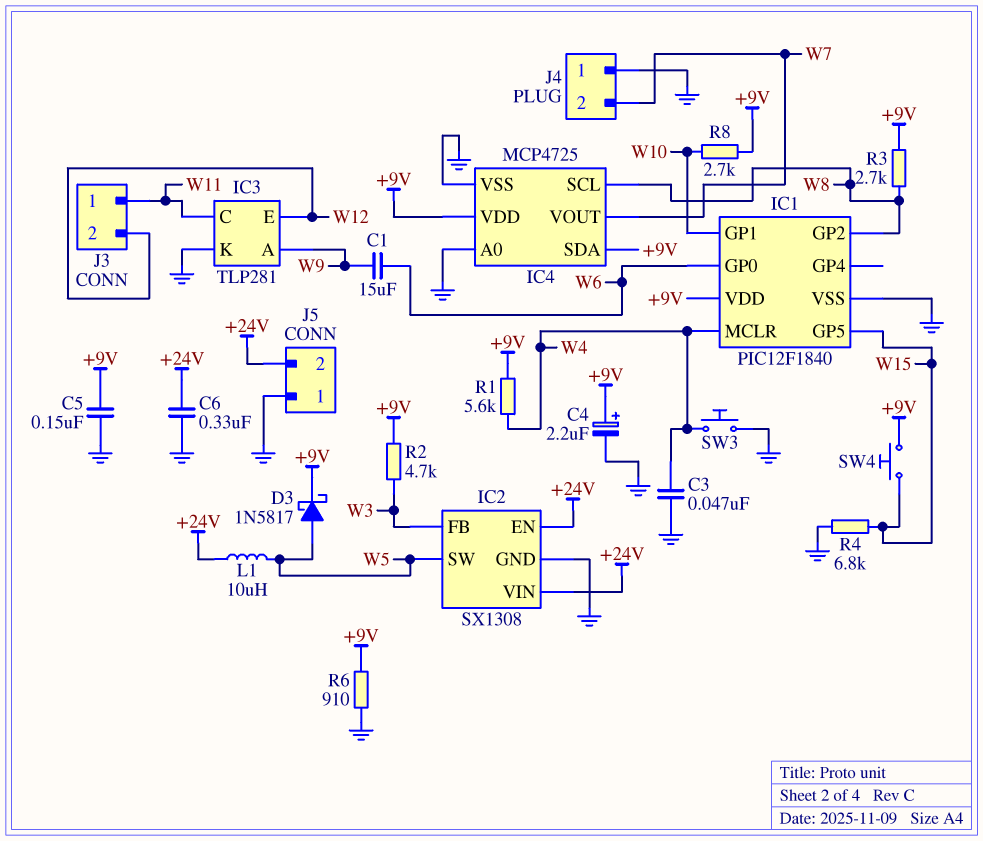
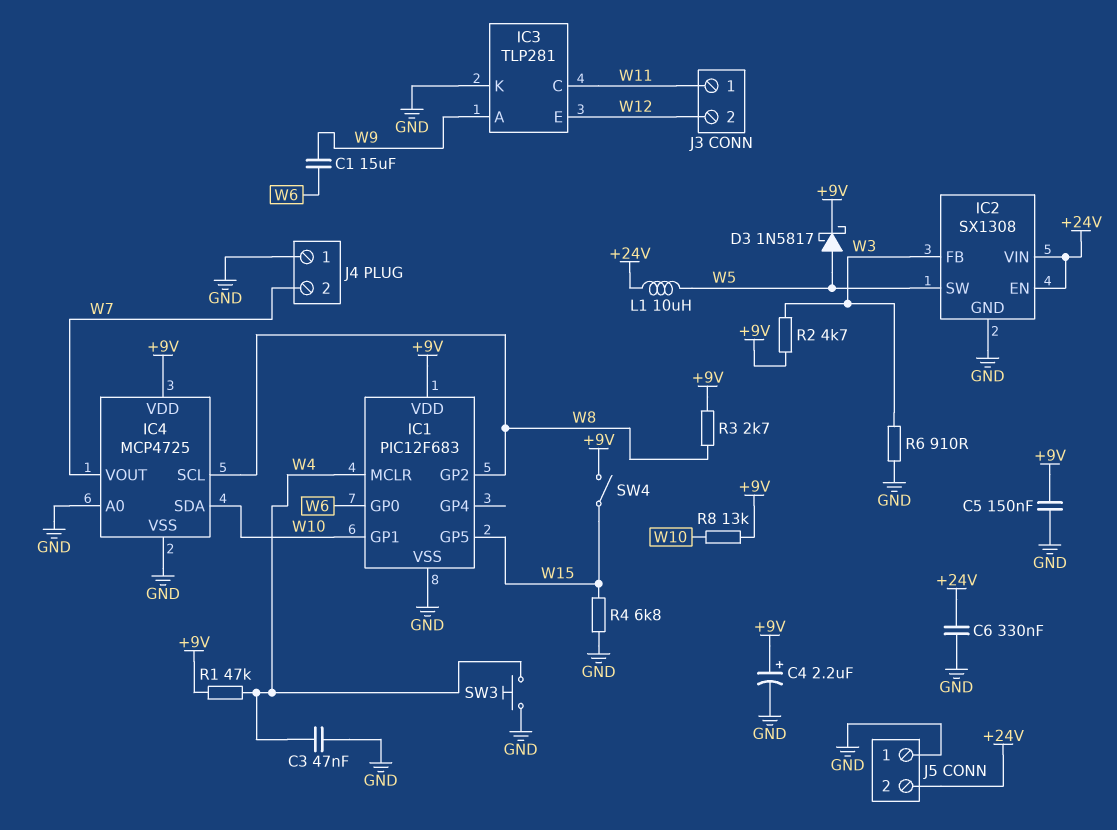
IC1: PIC12F1840 -> PIC12F683
IC4 pin SDA: +9V -> W10
R1: 5.6k (+9V, W4) -> 47k (+9V, W4)
R6: 910 (+9V, GND) -> 910 (GND, W3)
R8: 2.7k (+9V, W10) -> 13k (+9V, W10)
SW4: button (+9V, W15) -> switch (+9V, W15)

